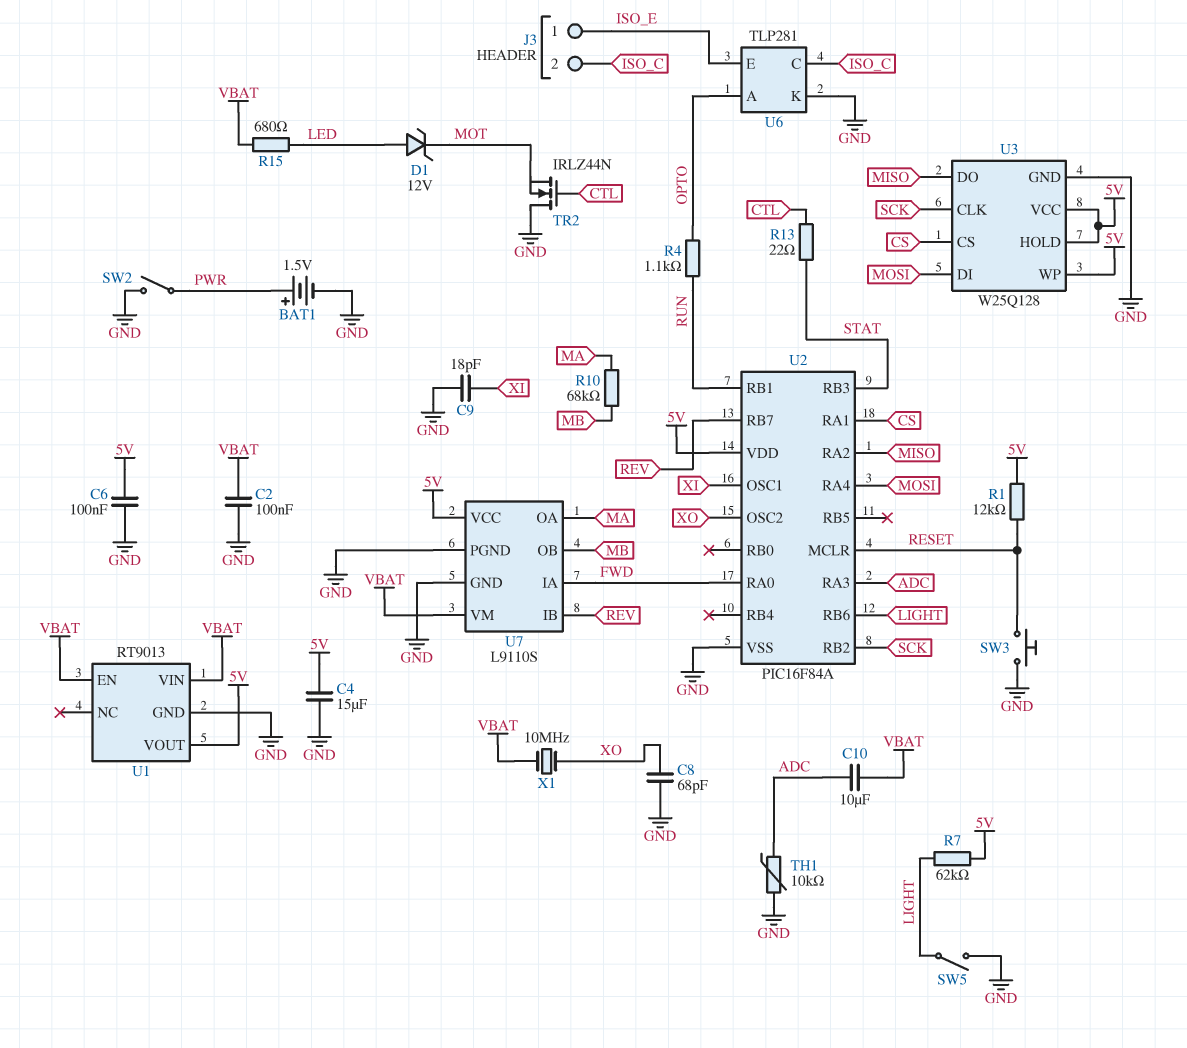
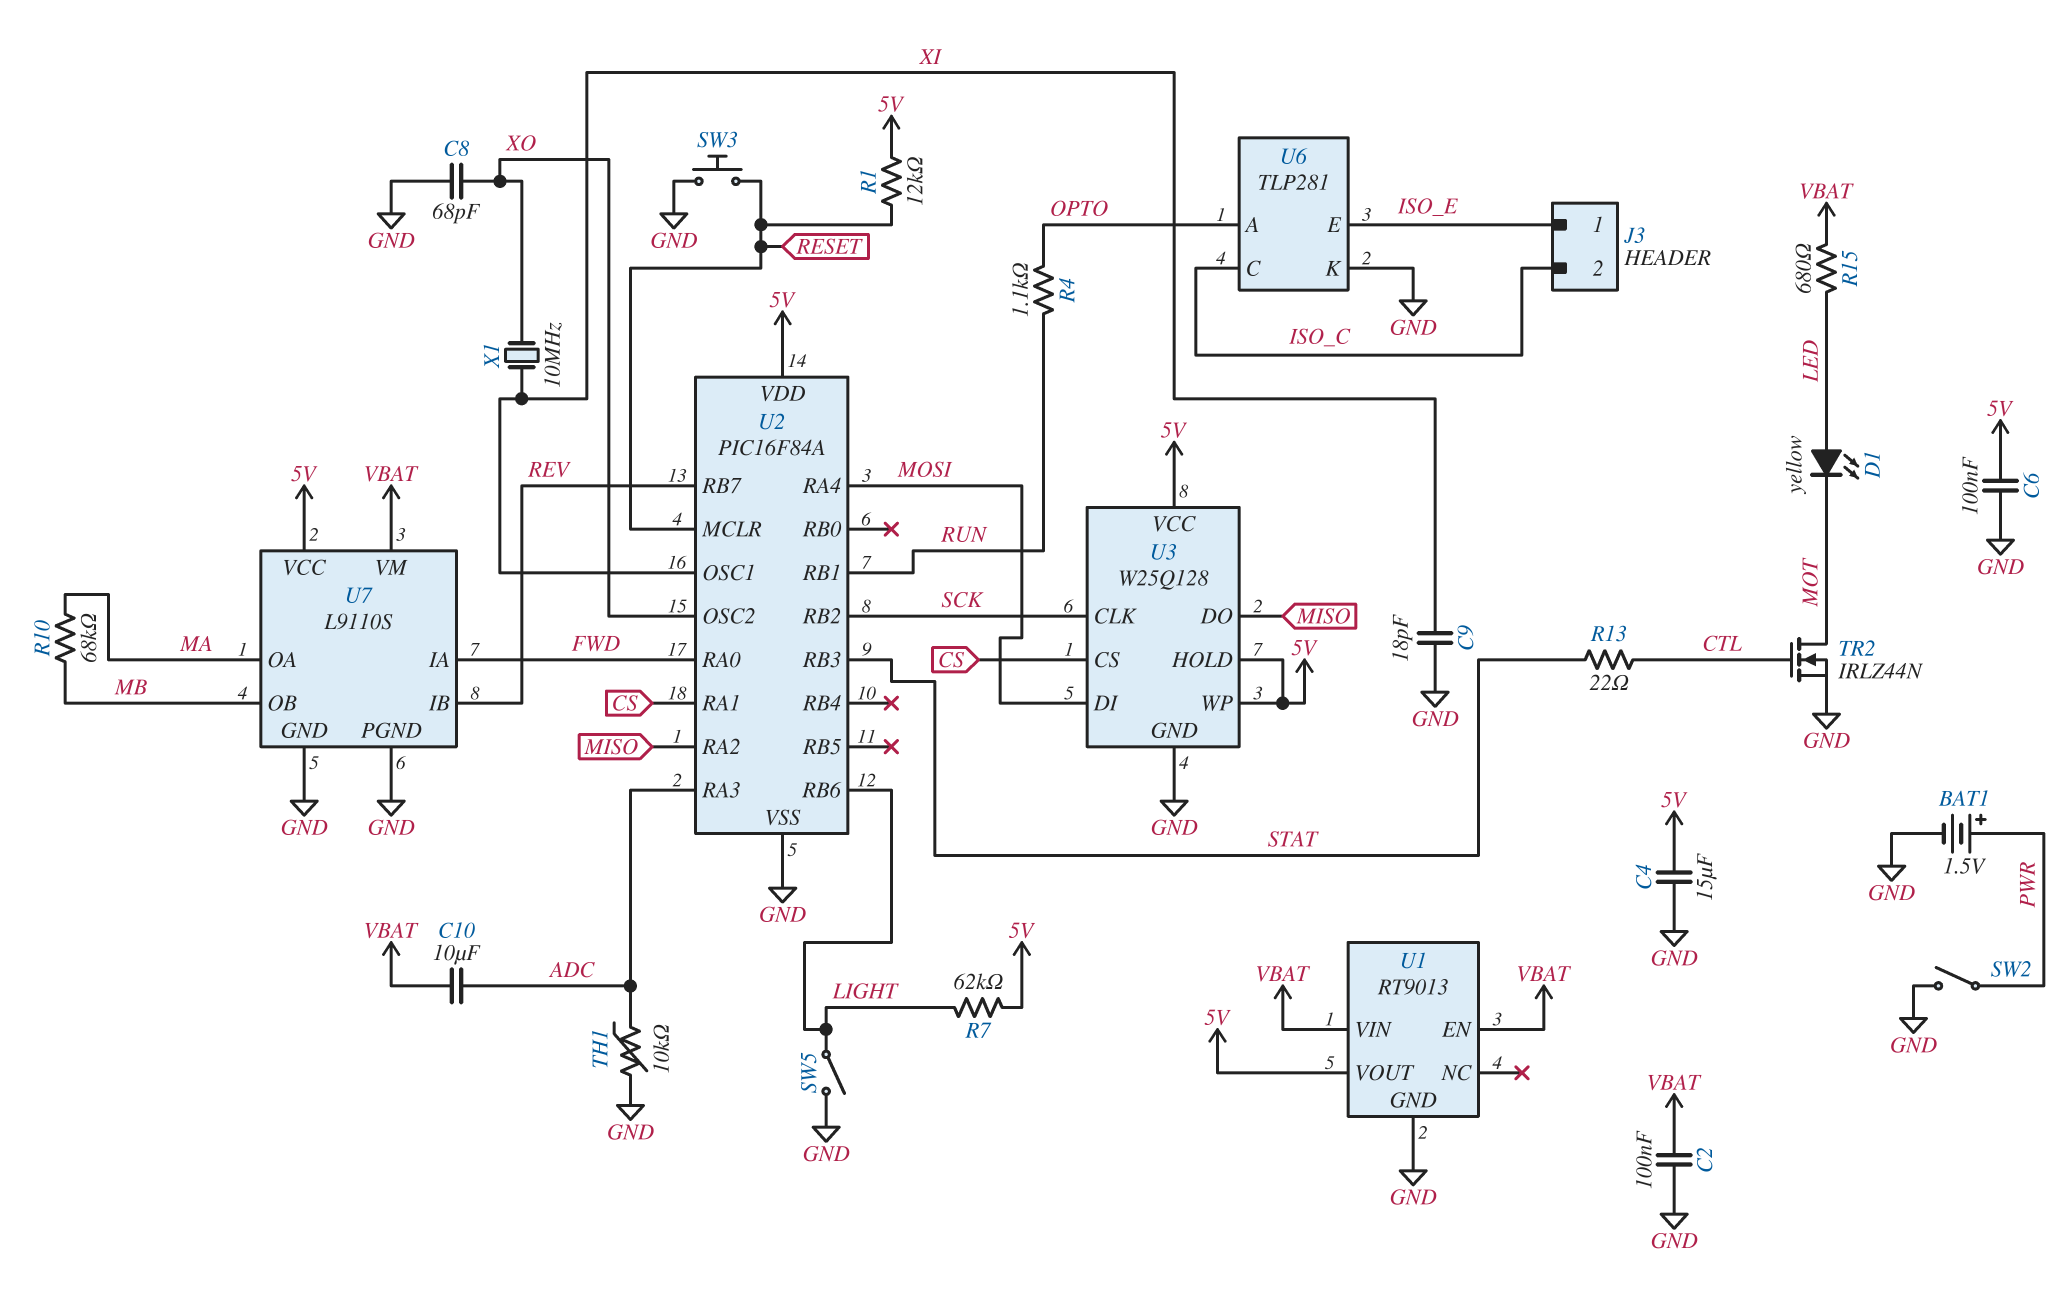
D1: zener 12V (A LED, K MOT) -> LED yellow (A LED, K MOT)
TR2: NMOS IRLZ44N (G CTL, D GND, S MOT) -> NMOS IRLZ44N (G CTL, D MOT, S GND)
X1: 10MHz (VBAT, XO) -> 10MHz (XI, XO)

